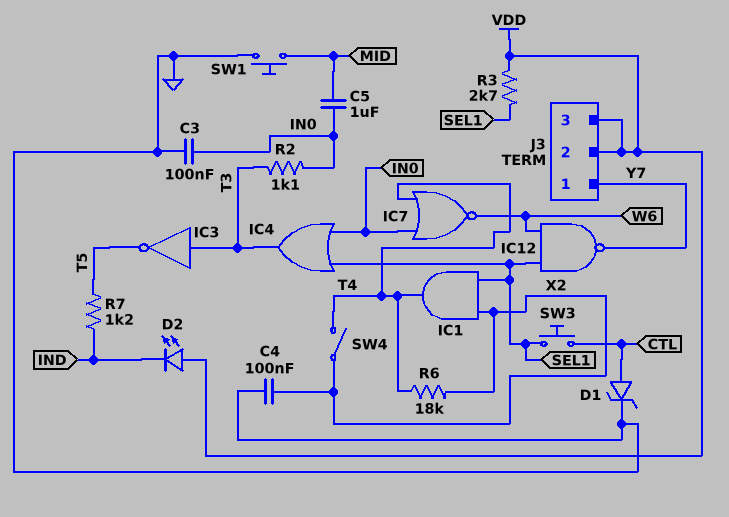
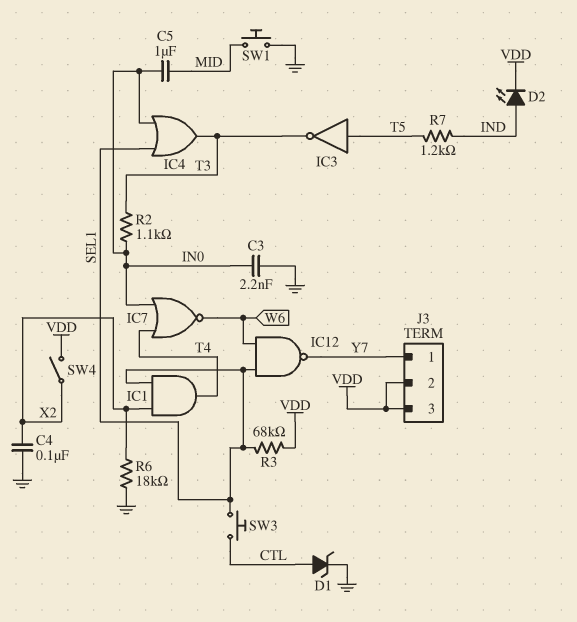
C3: 100nF (GND, IN0) -> 2.2nF (GND, IN0)
D2: LED (A VDD, K IND) -> LED (A IND, K VDD)
IC3: NOT (in T3, out T5) -> NOT (in T5, out T3)
R3: 2.7k (SEL1, VDD) -> 68k (SEL1, VDD)
R6: 18k (T4, X2) -> 18k (GND, X2)
SW4: switch (T4, X2) -> switch (VDD, X2)

